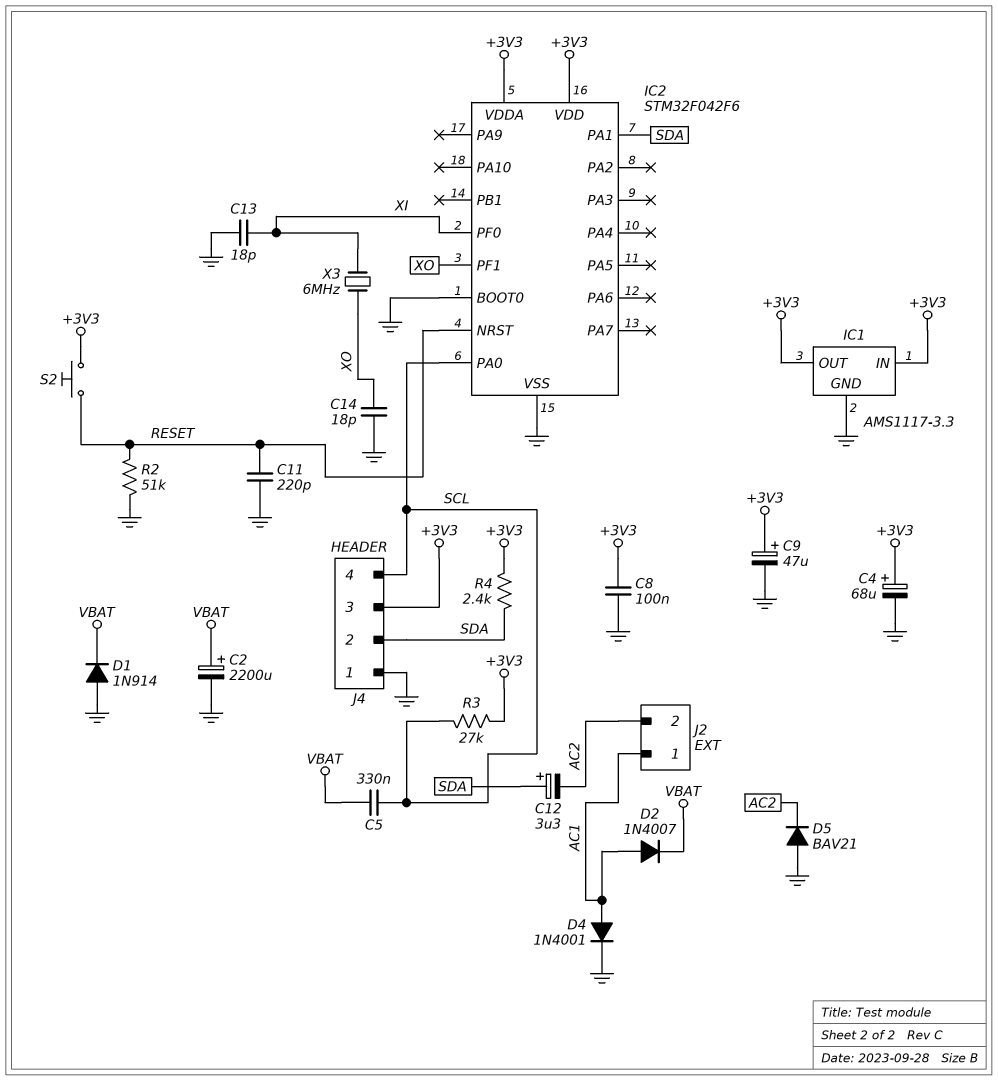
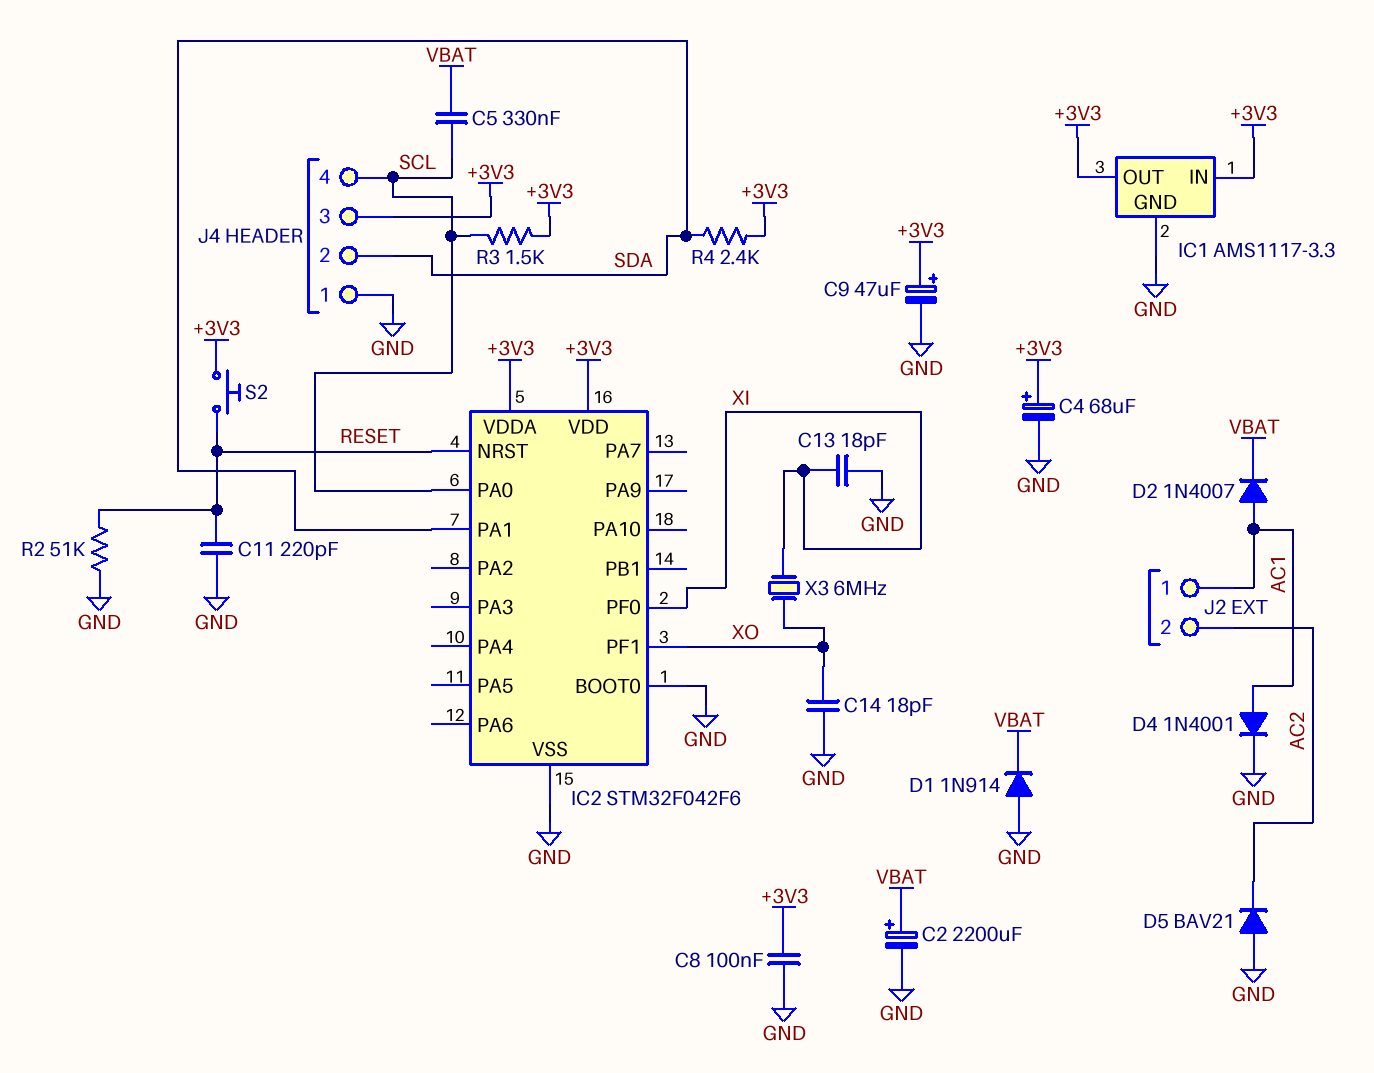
C12: 3.3uF (plus SDA, minus AC2) -> none
R3: 27k (+3V3, SCL) -> 1.5k (+3V3, SCL)

